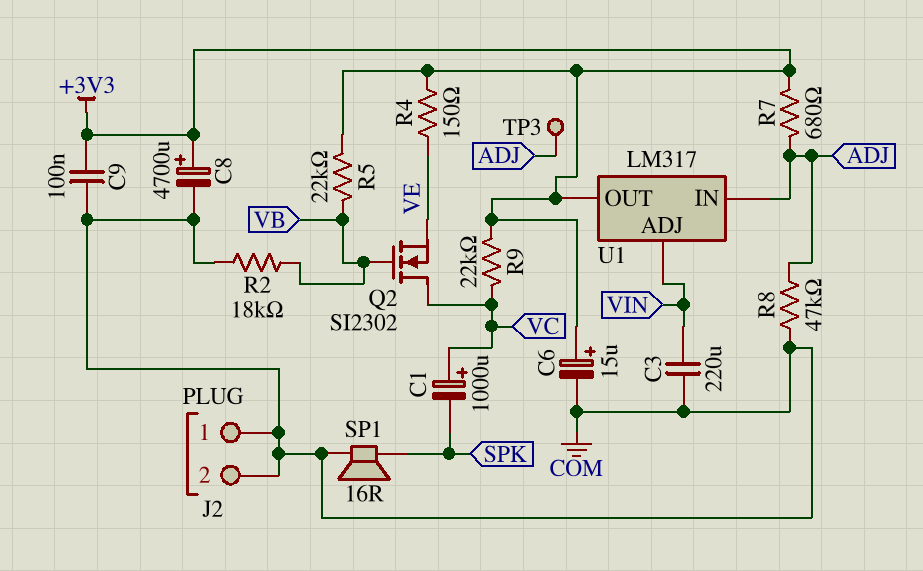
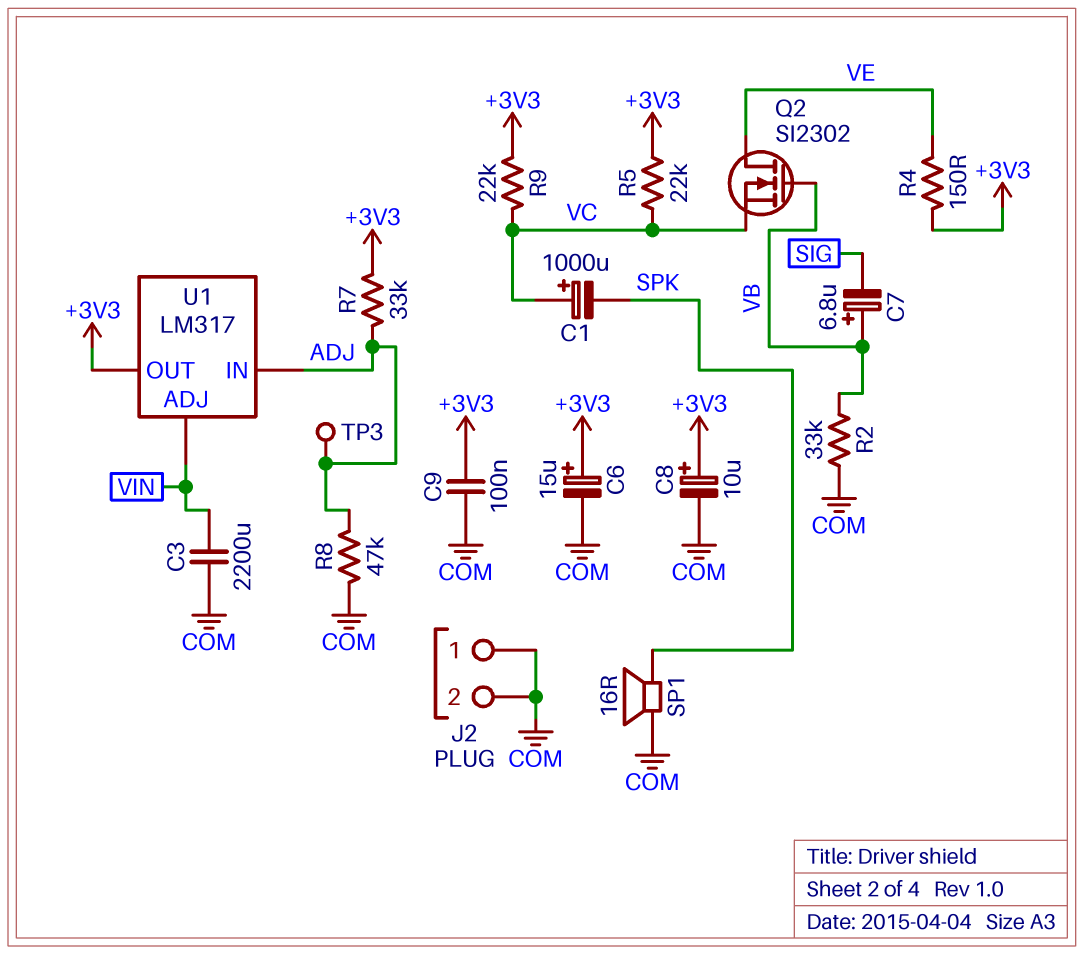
C3: 220uF (COM, VIN) -> 2200uF (COM, VIN)
C7: none -> 6.8uF (plus VB, minus SIG)
C8: 4700uF (plus +3V3, minus COM) -> 10uF (plus +3V3, minus COM)
Q2: NMOS SI2302 (G VB, D VC, S VE) -> NMOS SI2302 (G VB, D VE, S VC)
R2: 18k (COM, VB) -> 33k (COM, VB)
R5: 22k (+3V3, VB) -> 22k (+3V3, VC)
R7: 680 (+3V3, ADJ) -> 33k (+3V3, ADJ)

